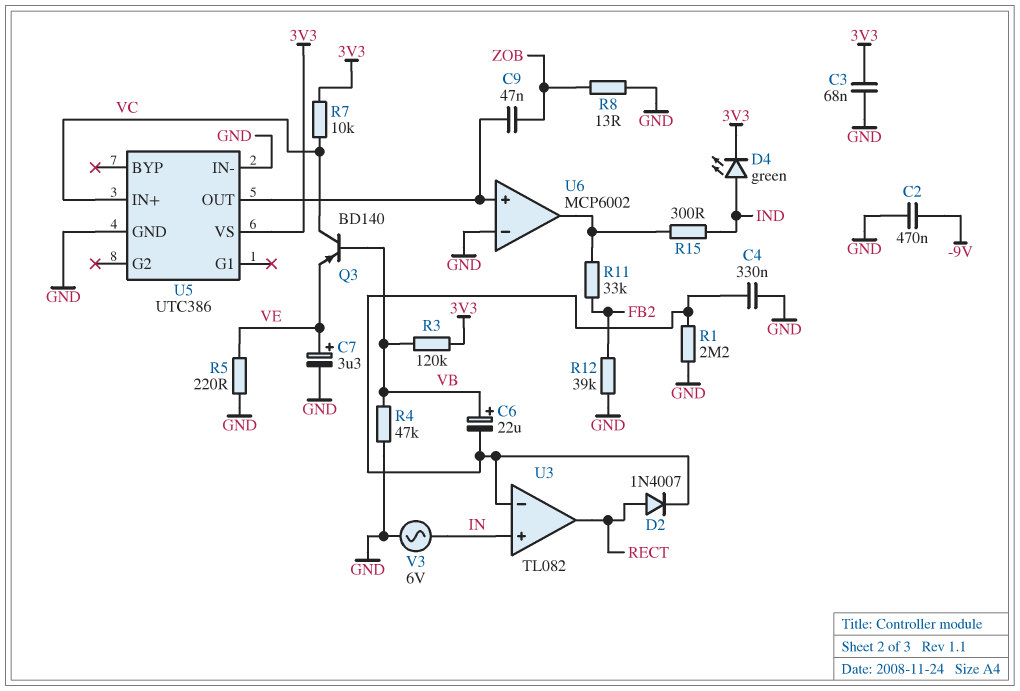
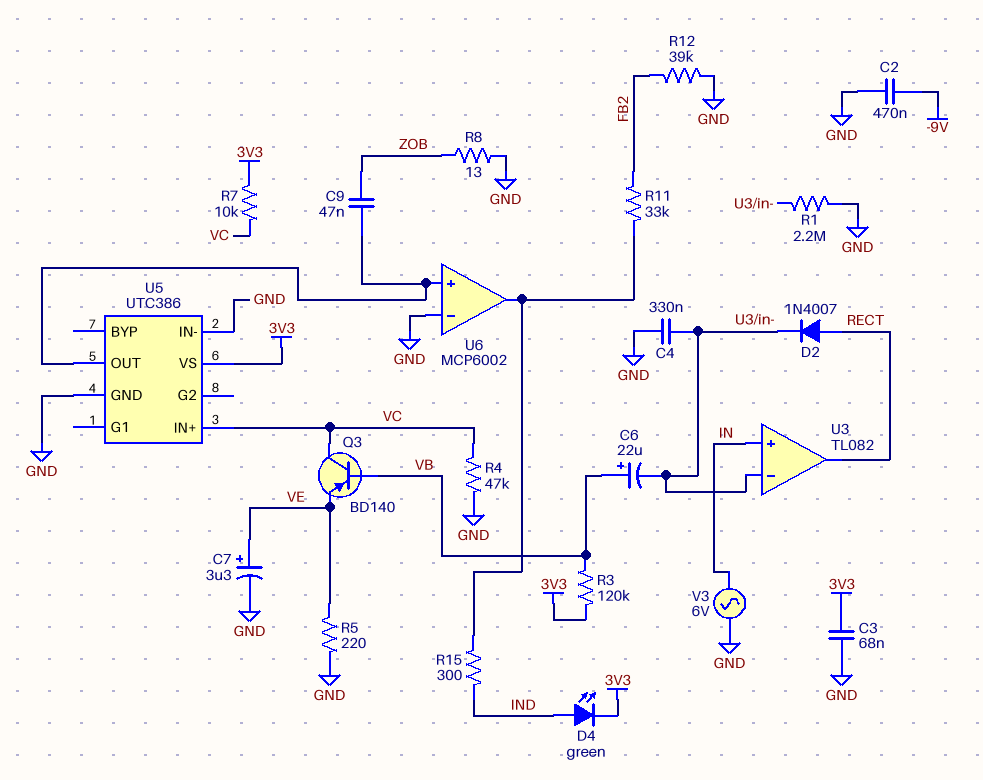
R4: 47k (GND, VB) -> 47k (GND, VC)

